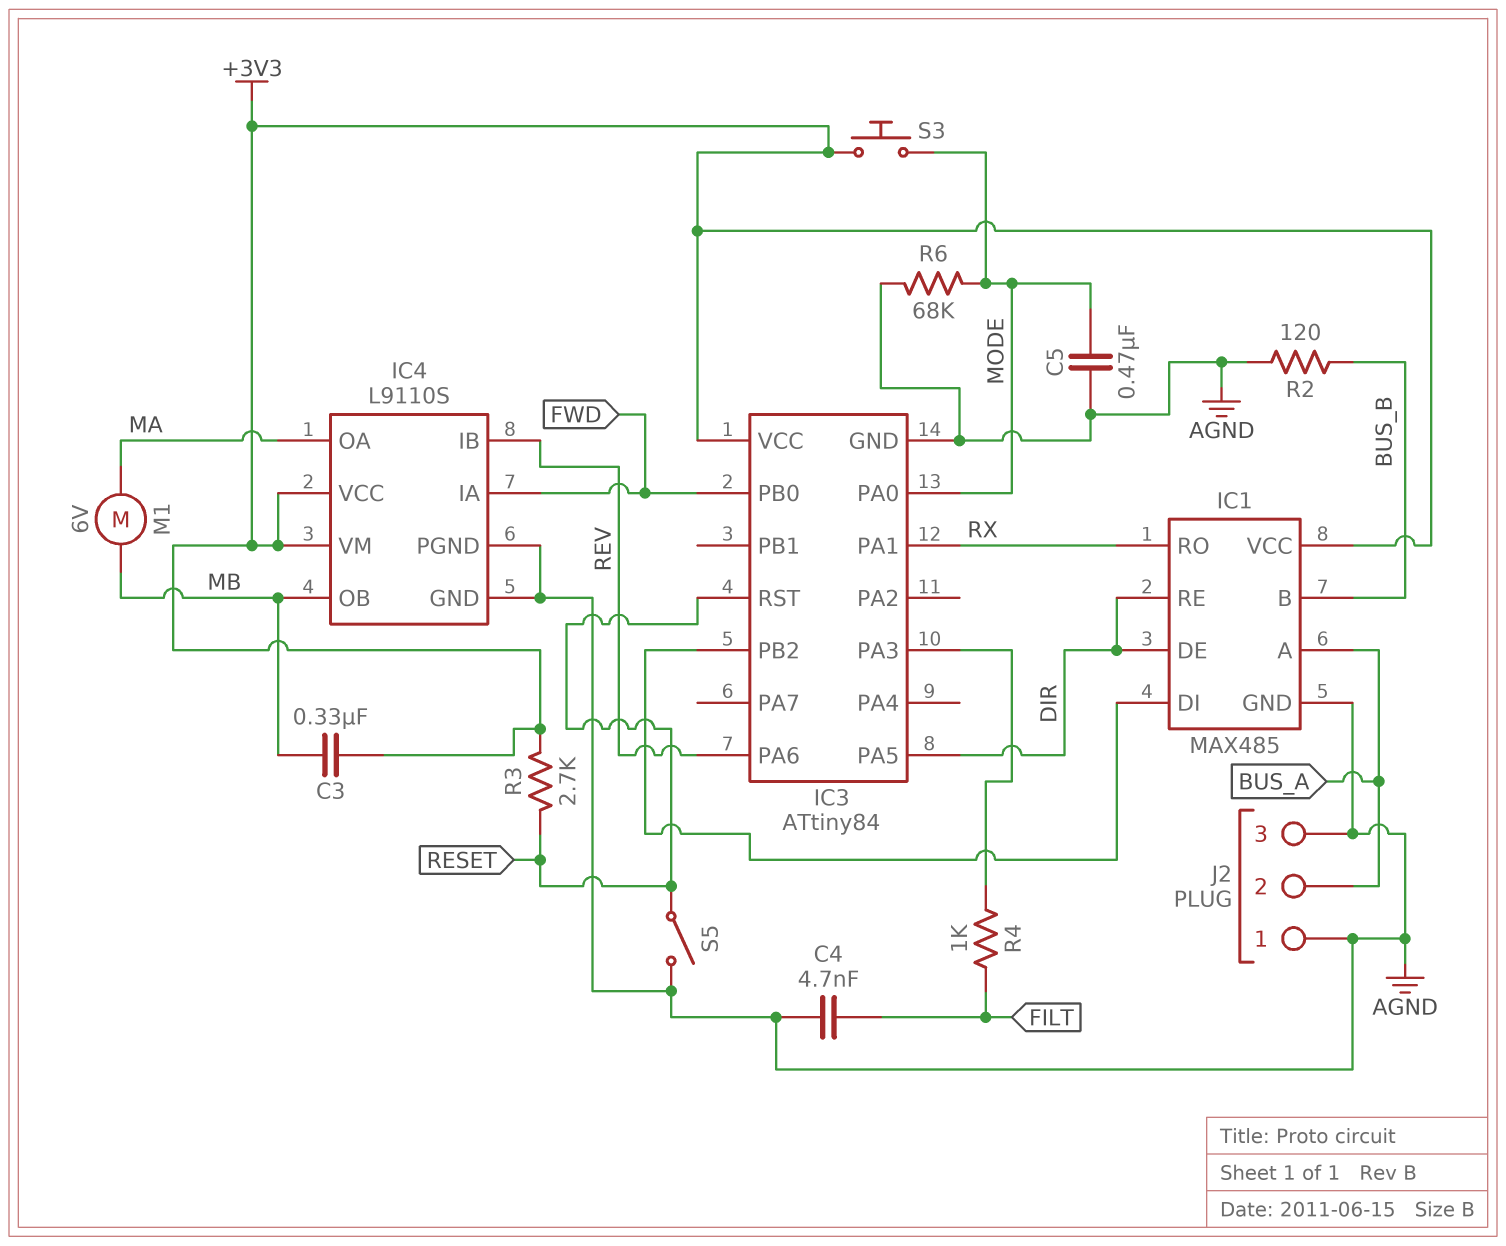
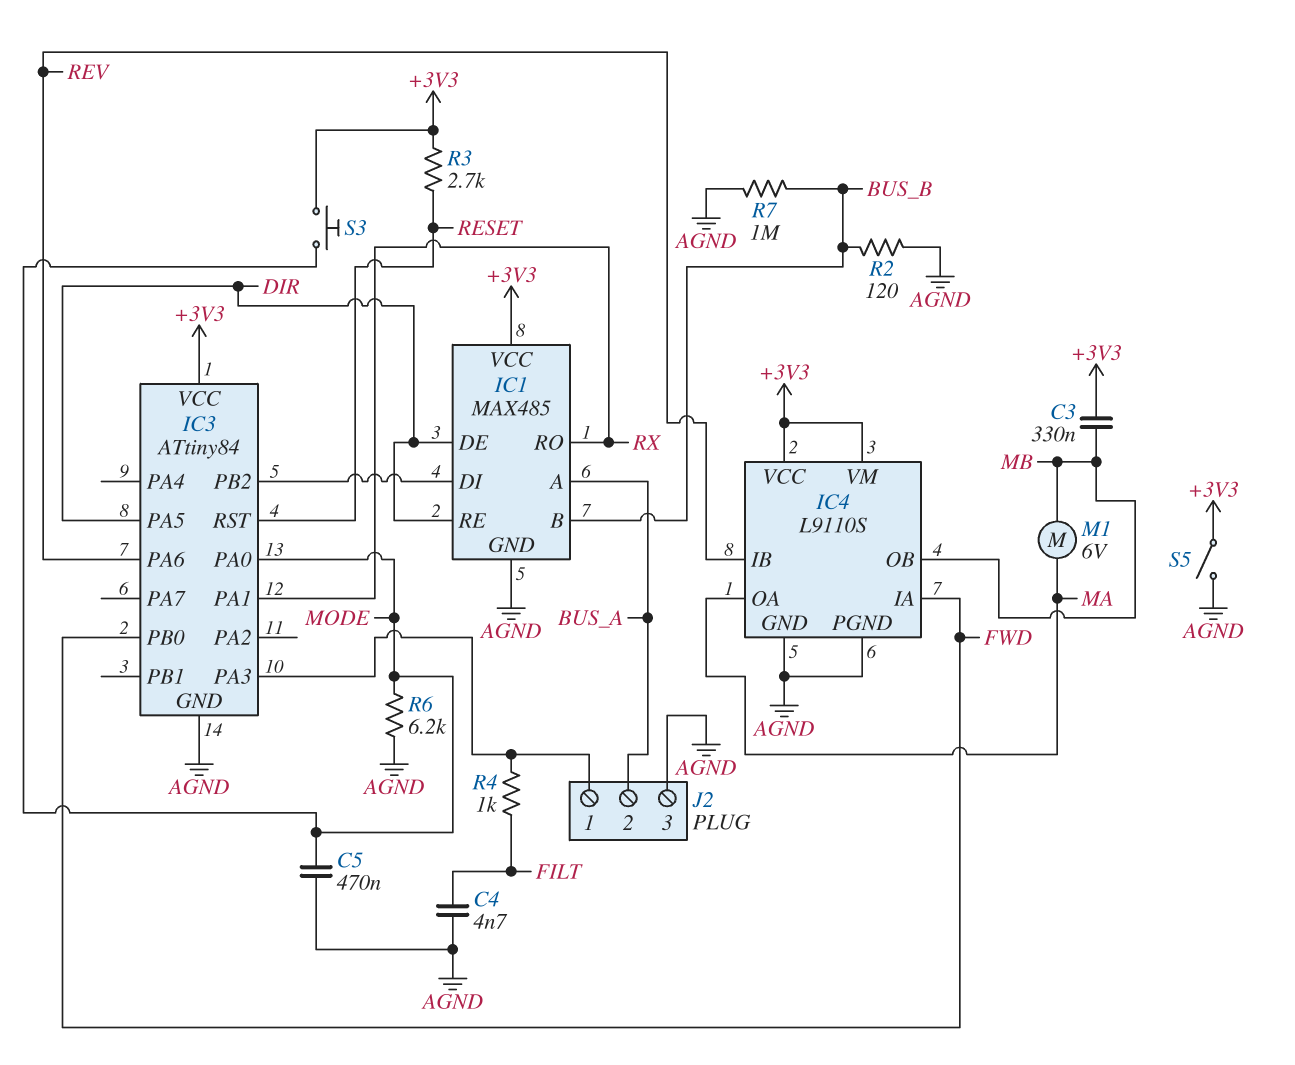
J2 pin 1: AGND -> IC3/PA3
R6: 68k (AGND, MODE) -> 6.2k (AGND, MODE)
R7: none -> 1M (AGND, BUS_B)
S5: switch (AGND, RESET) -> switch (+3V3, AGND)

